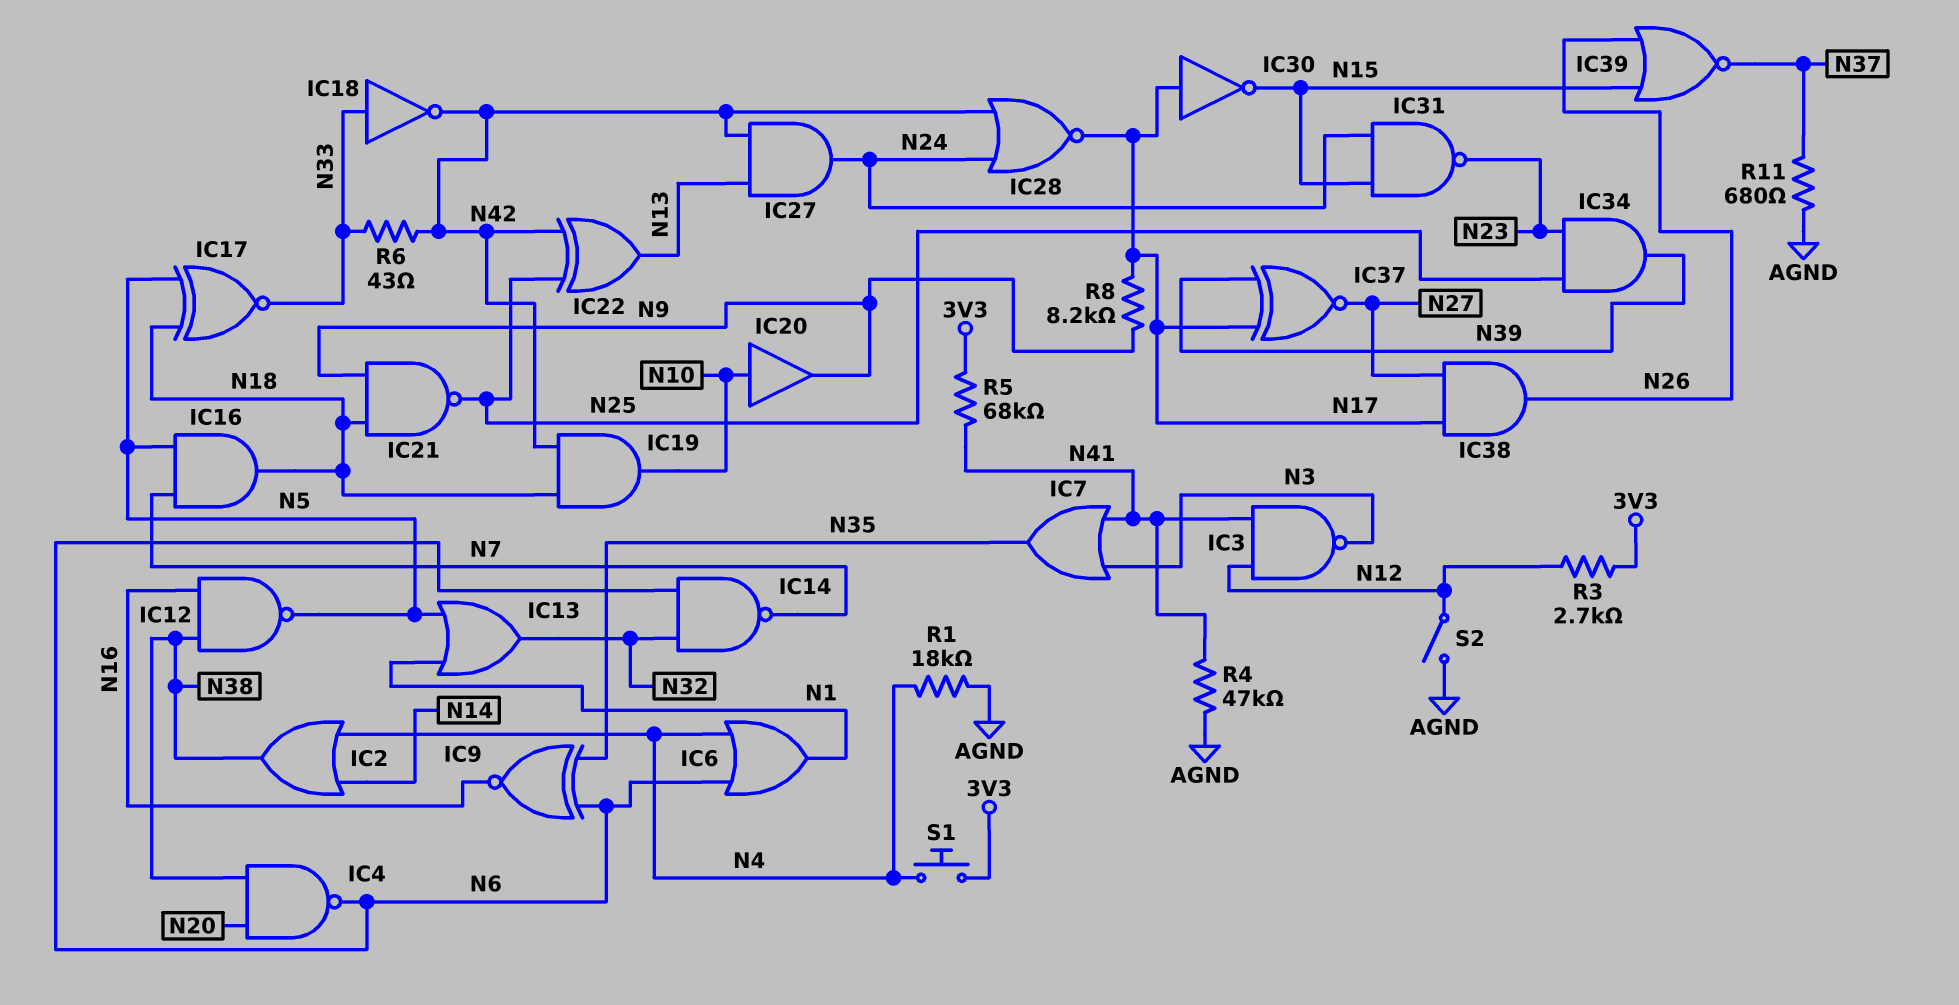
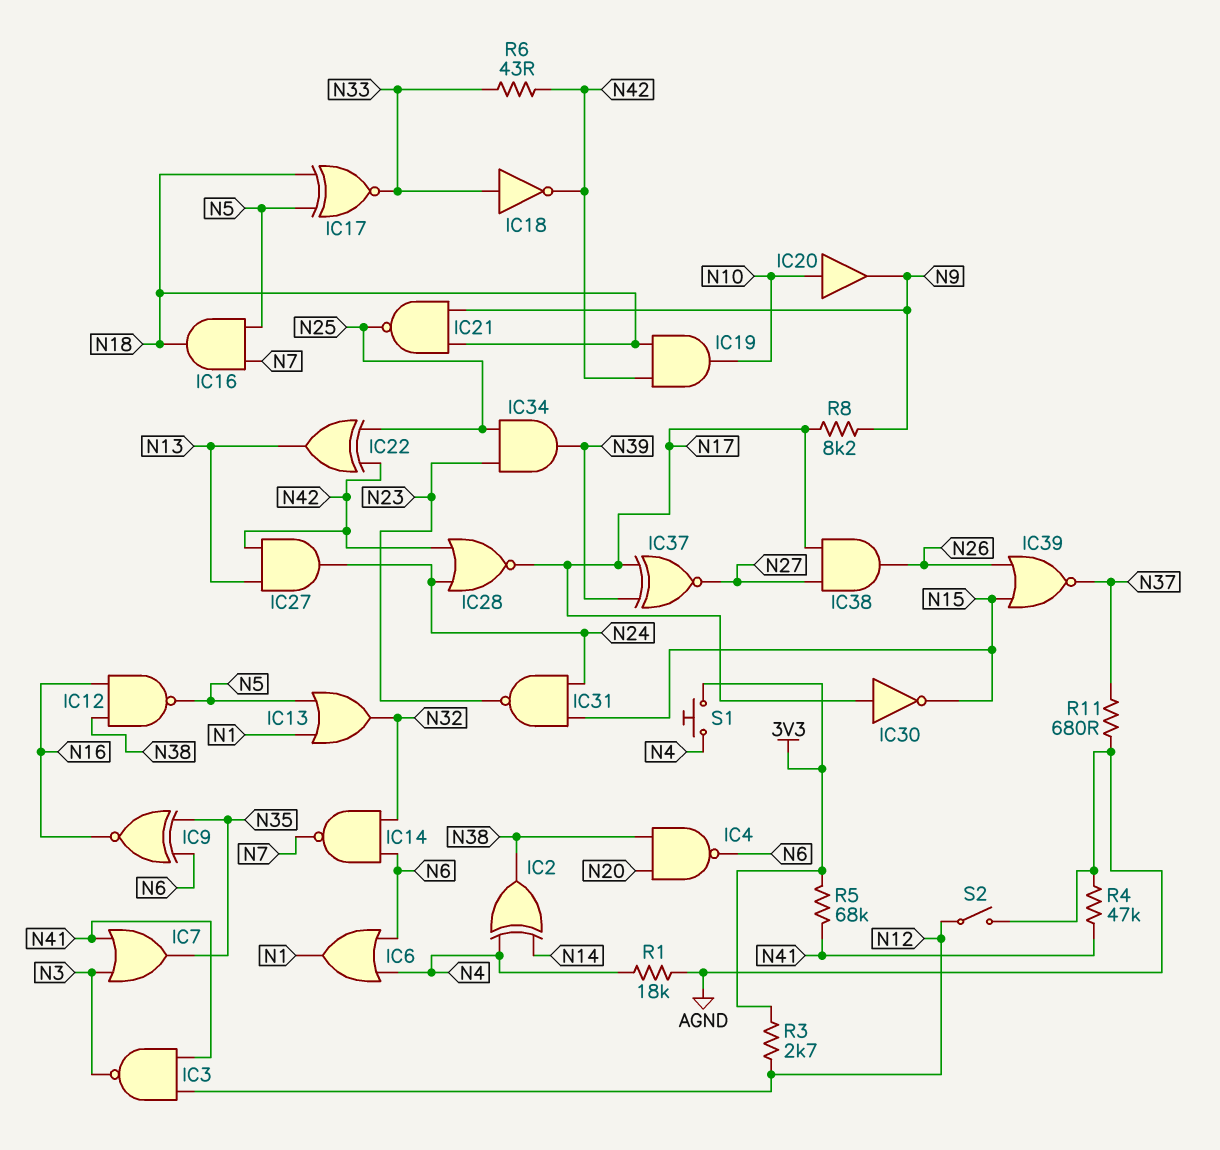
IC2: OR (in N4, in N14, out N38) -> XOR (in N4, in N14, out N38)

